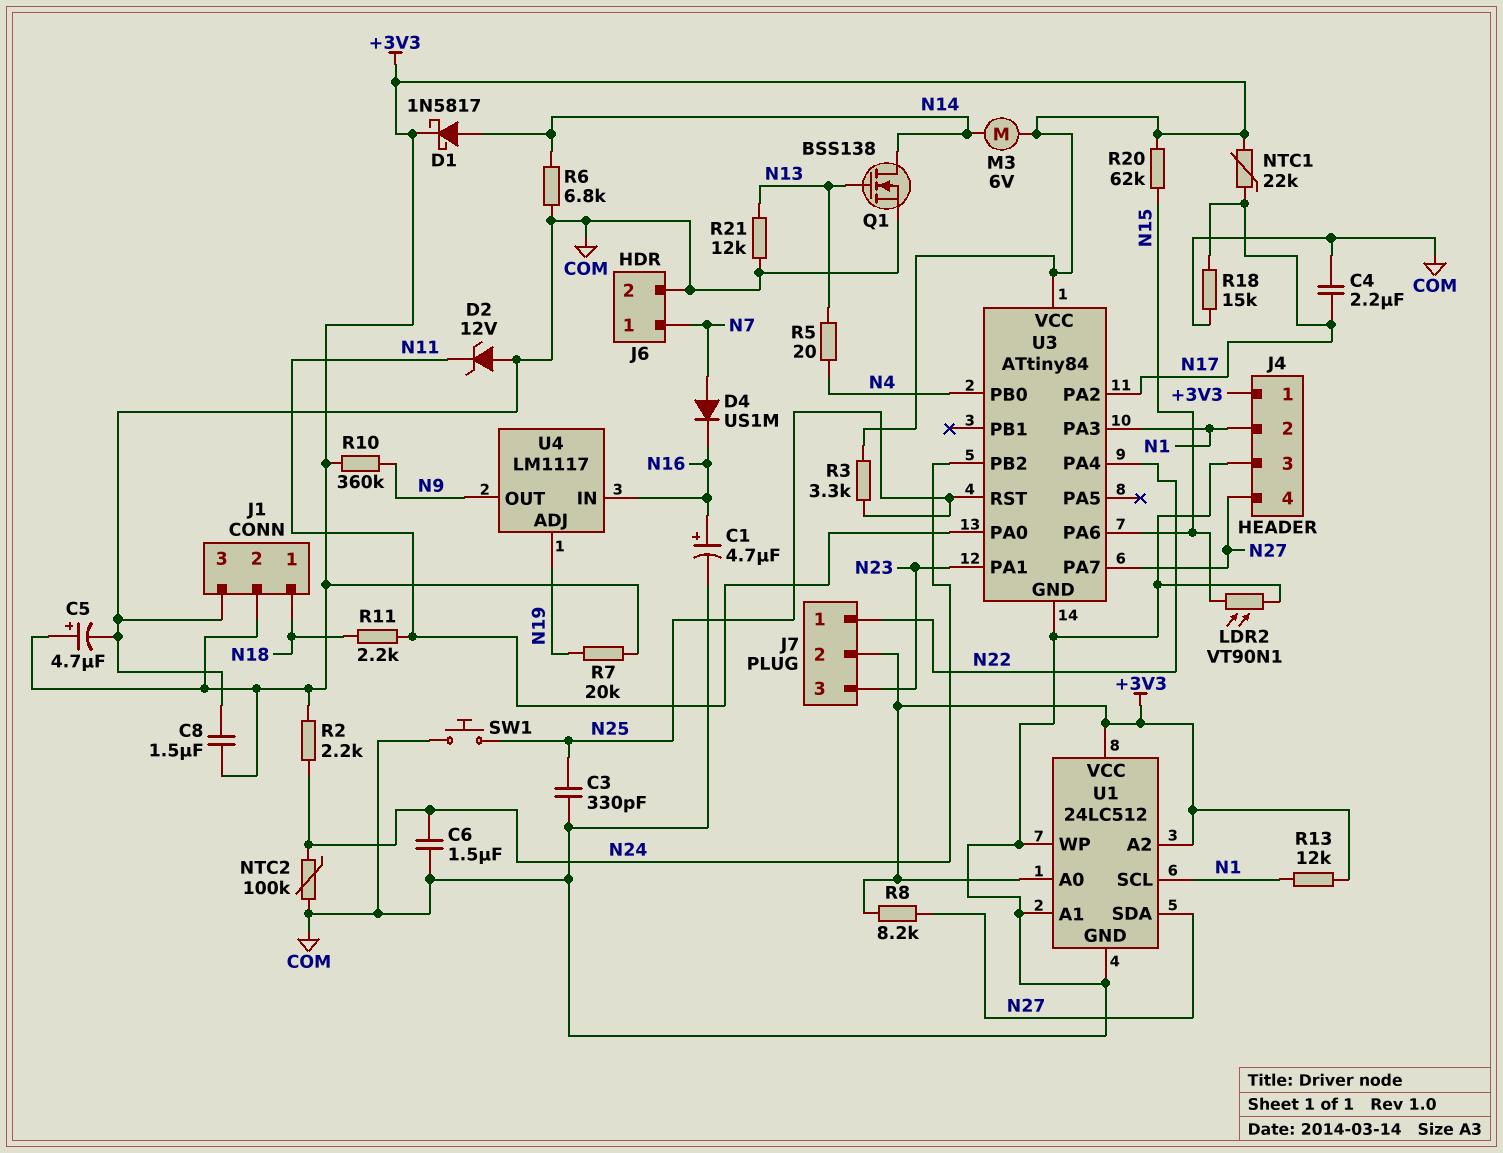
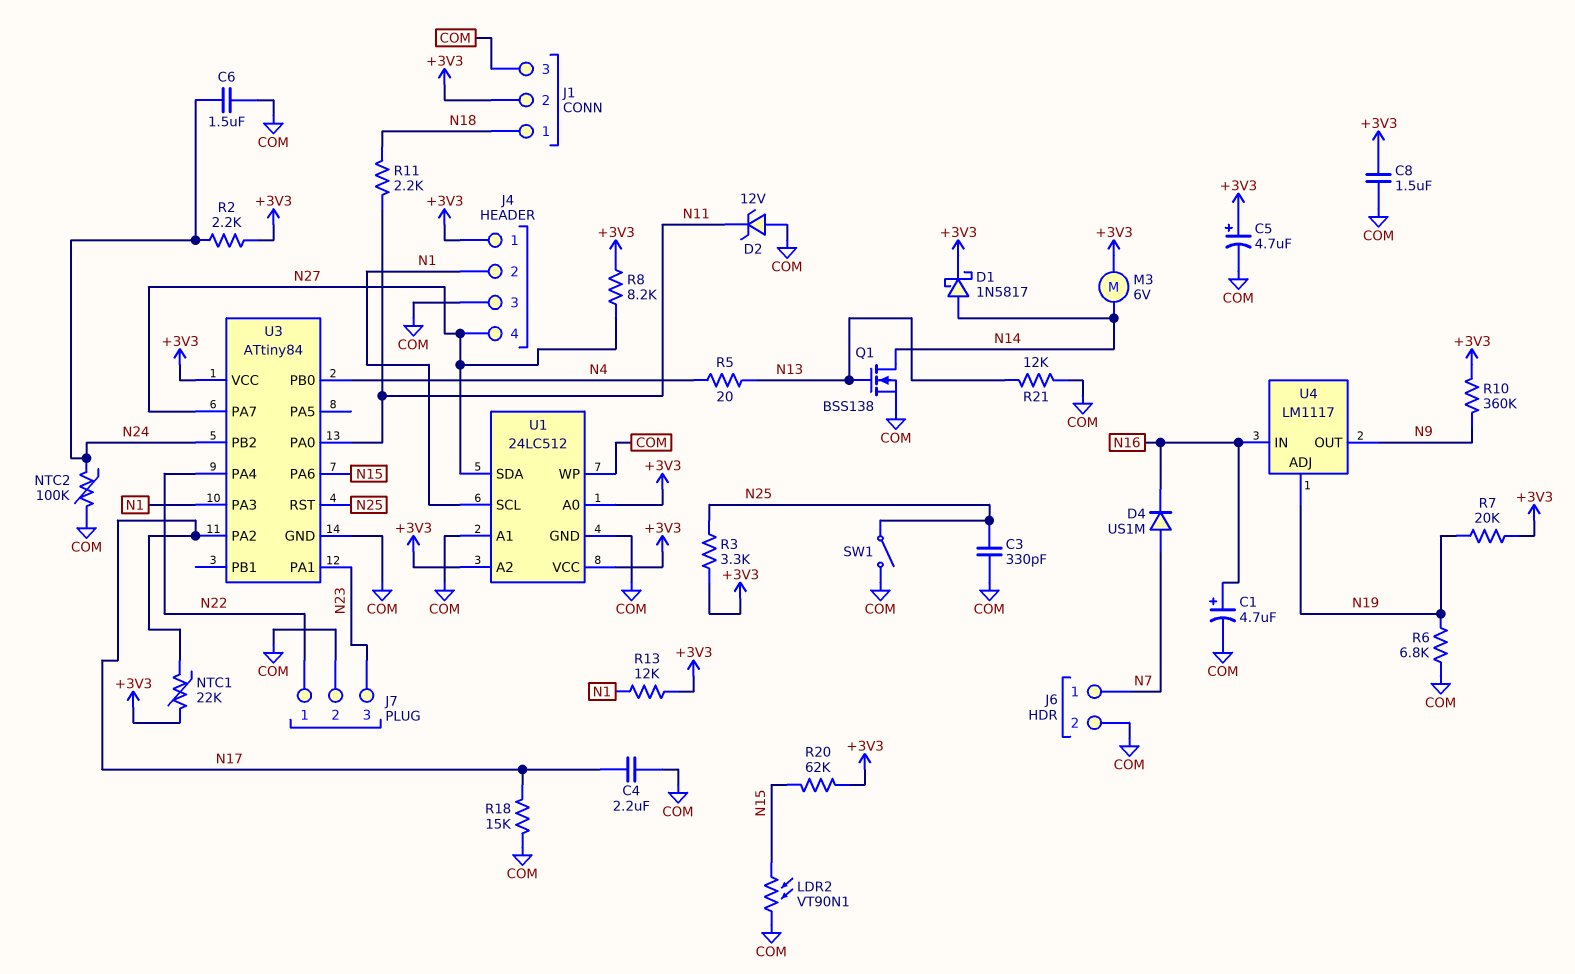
J7 pin 2: +3V3 -> COM
R6: 6.8k (COM, N14) -> 6.8k (COM, N19)
SW1: button (COM, N25) -> switch (COM, N25)

